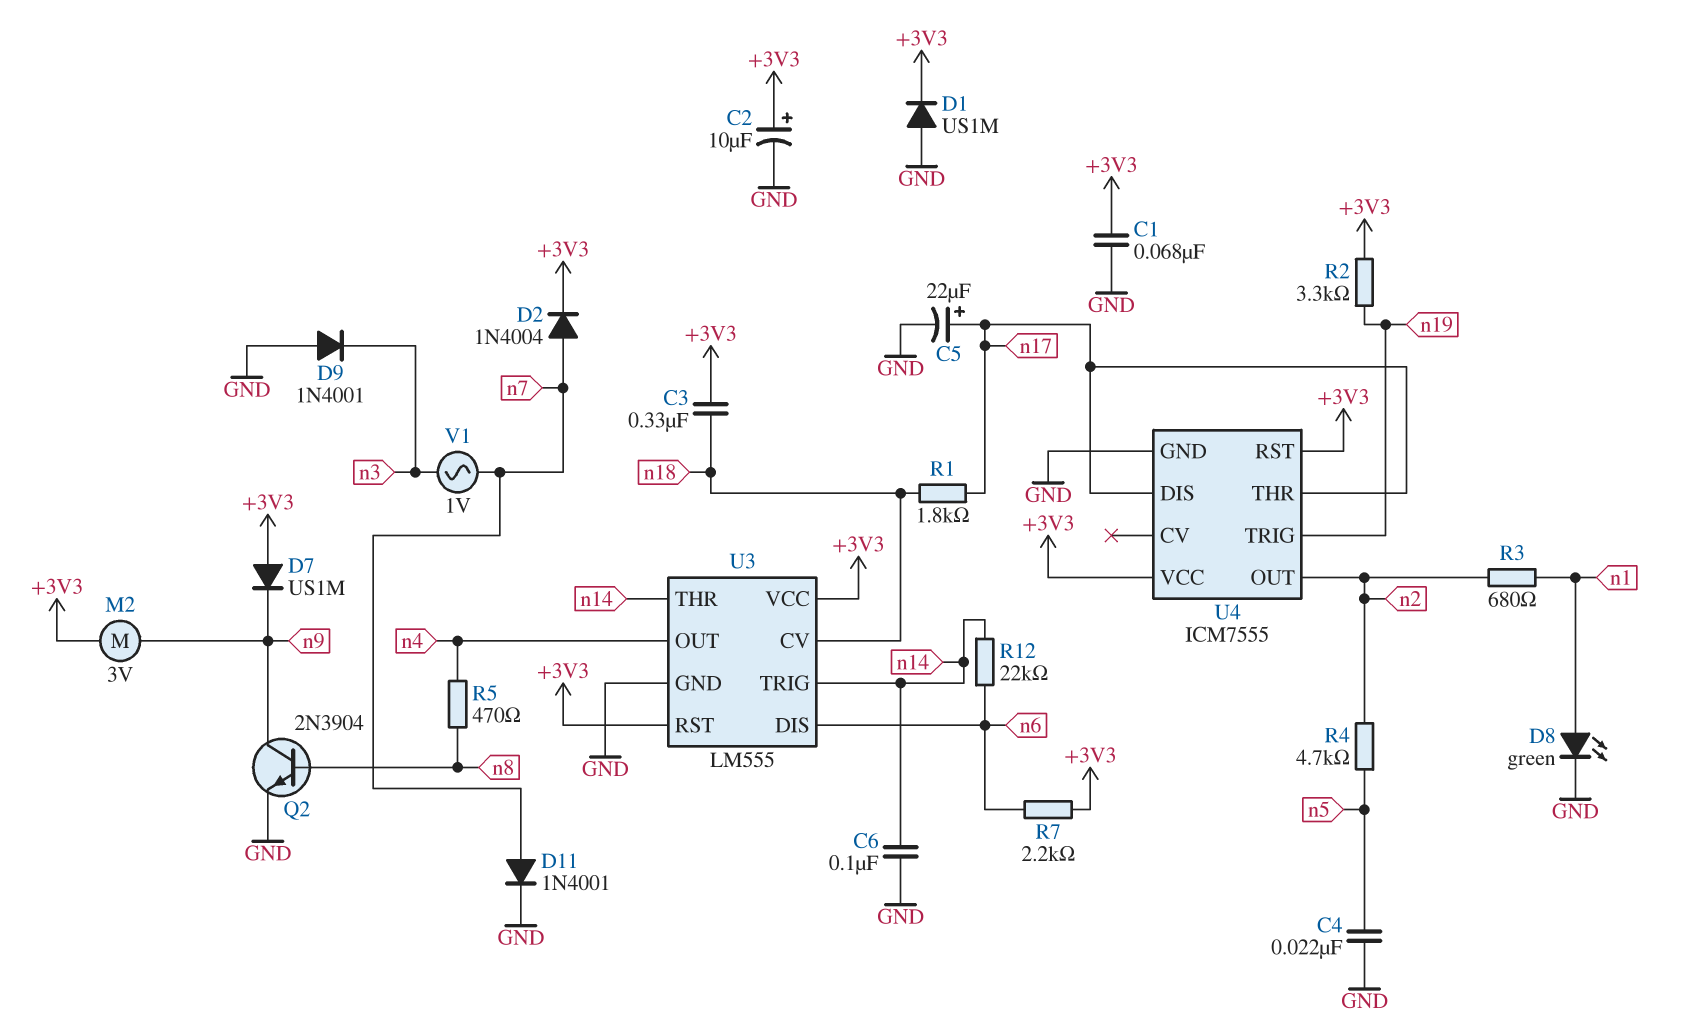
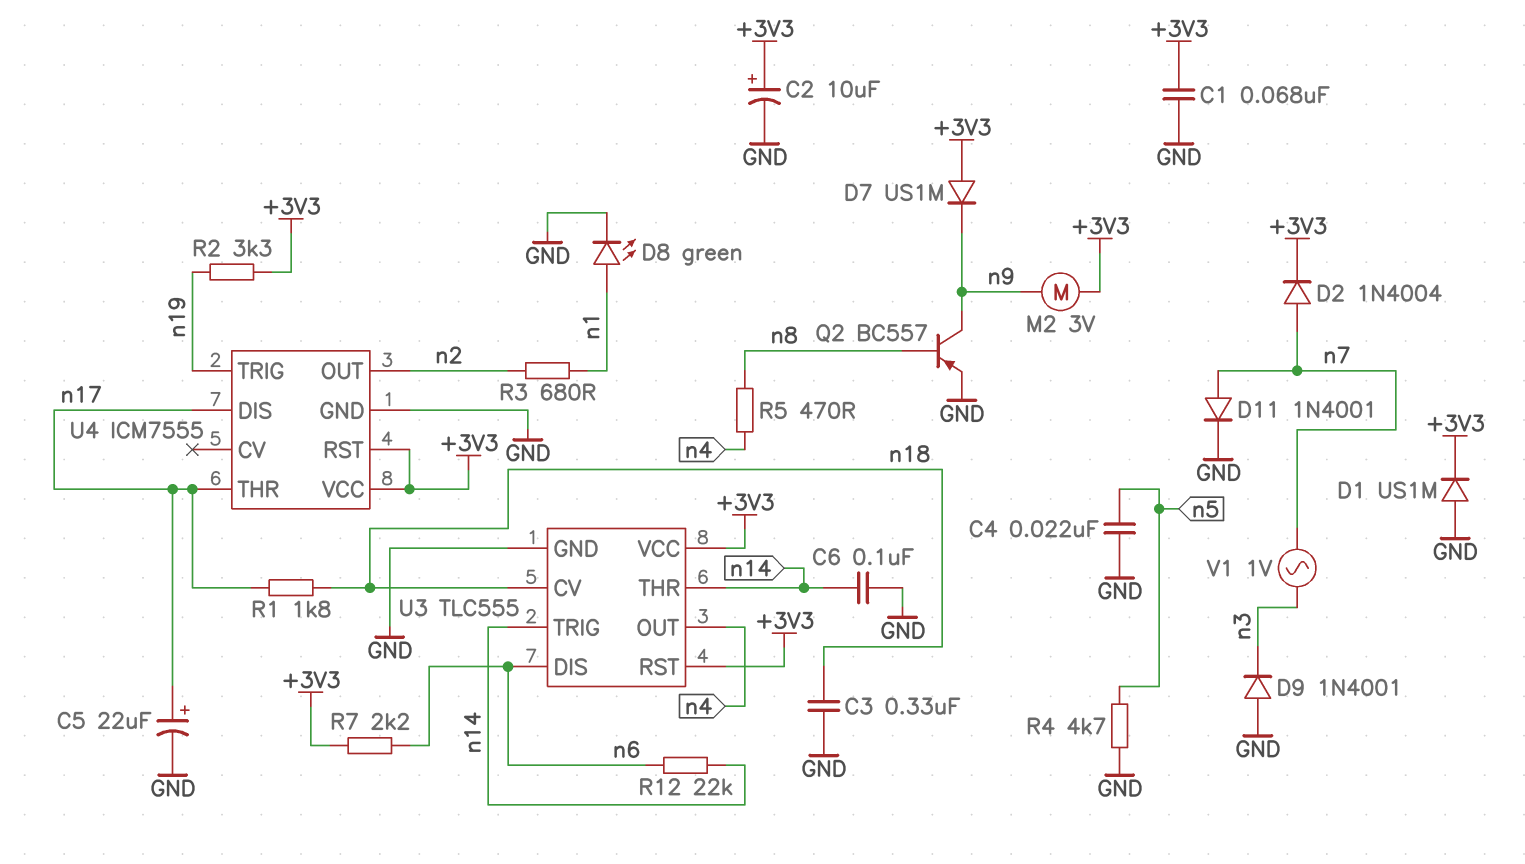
C3: 330nF (+3V3, n18) -> 330nF (GND, n18)
Q2: NPN 2N3904 (B n8, C n9, E GND) -> PNP BC557 (B n8, C n9, E GND)
R4: 4.7k (n2, n5) -> 4.7k (GND, n5)
U3: LM555 -> TLC555

